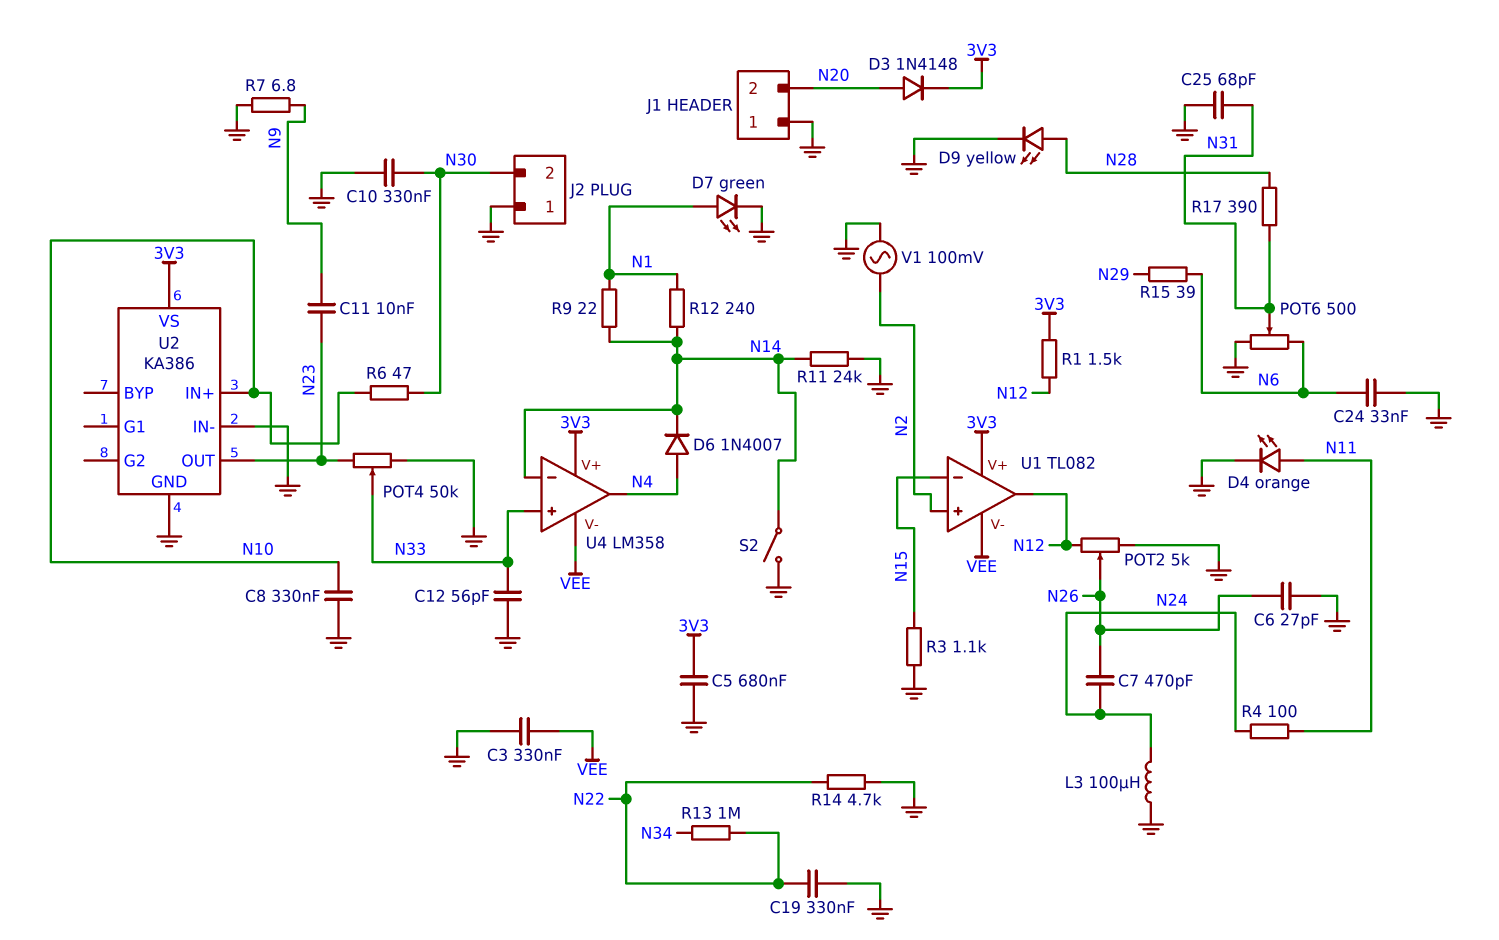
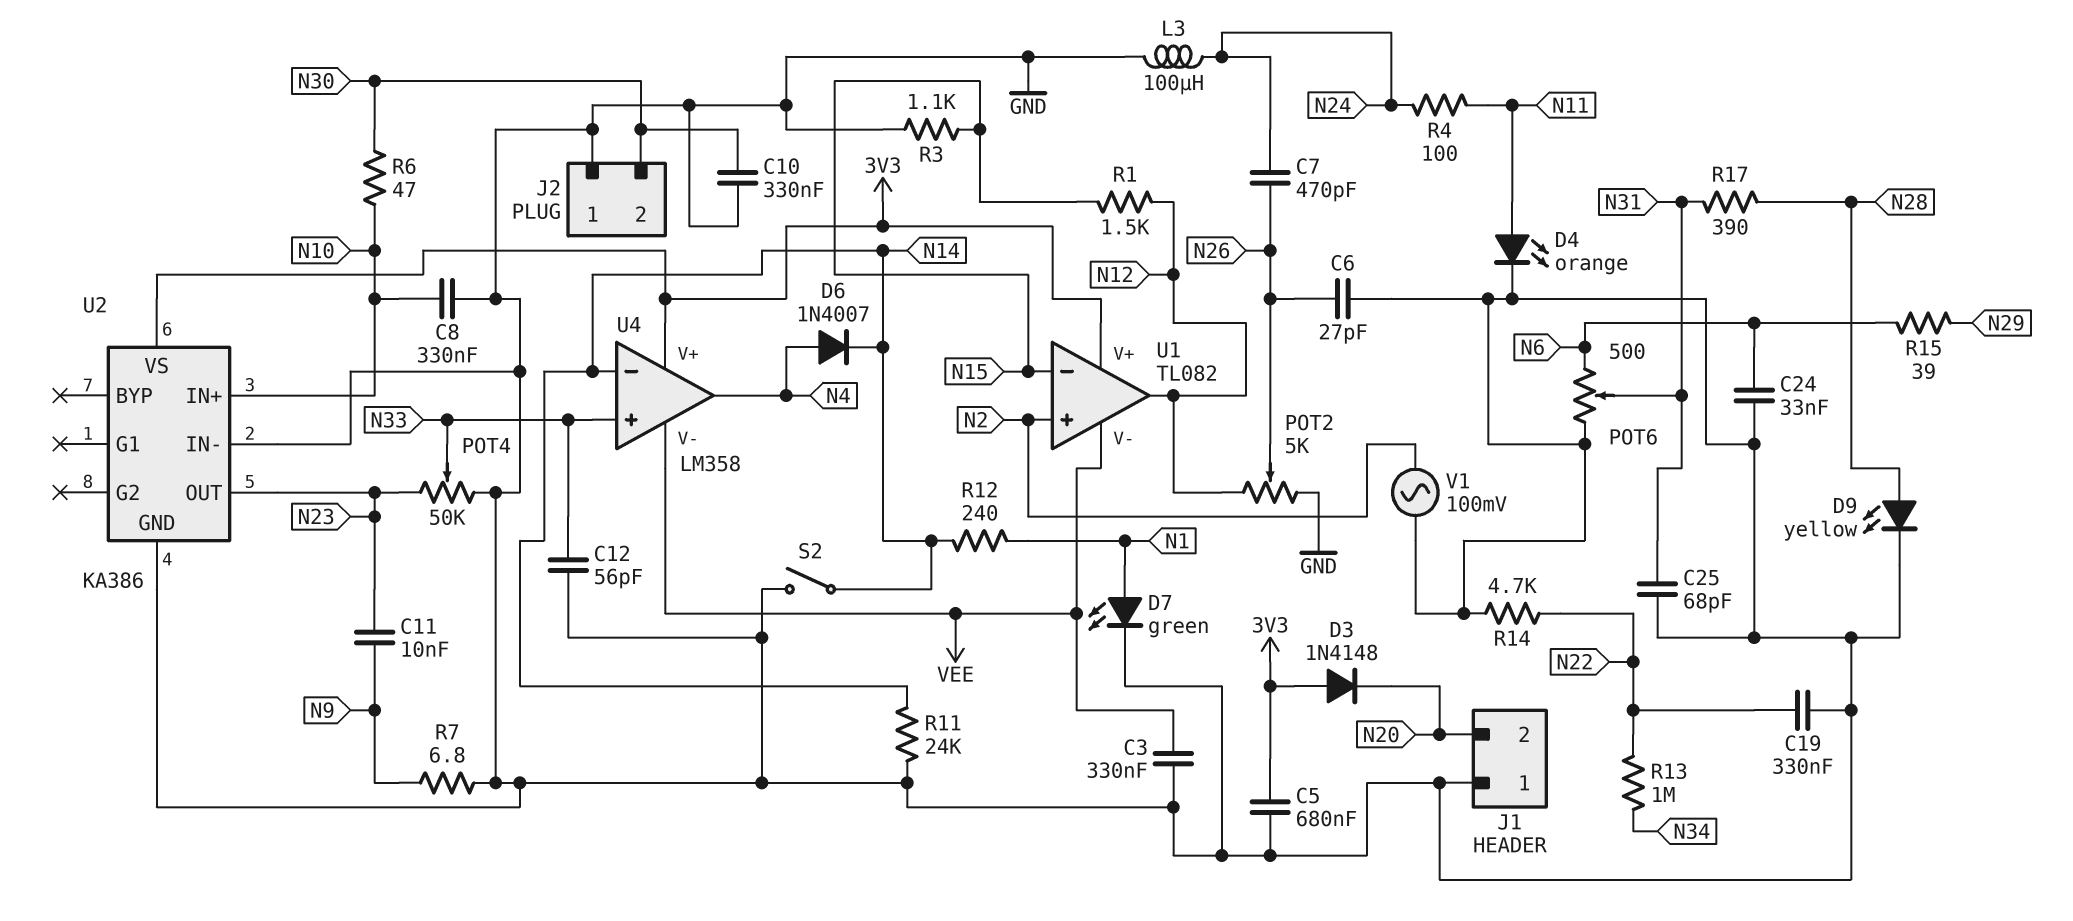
D3: diode 1N4148 (A N20, K 3V3) -> diode 1N4148 (A 3V3, K N20)
R1: 1.5k (3V3, N12) -> 1.5k (N12, N15)
R9: 22 (N1, N14) -> none

